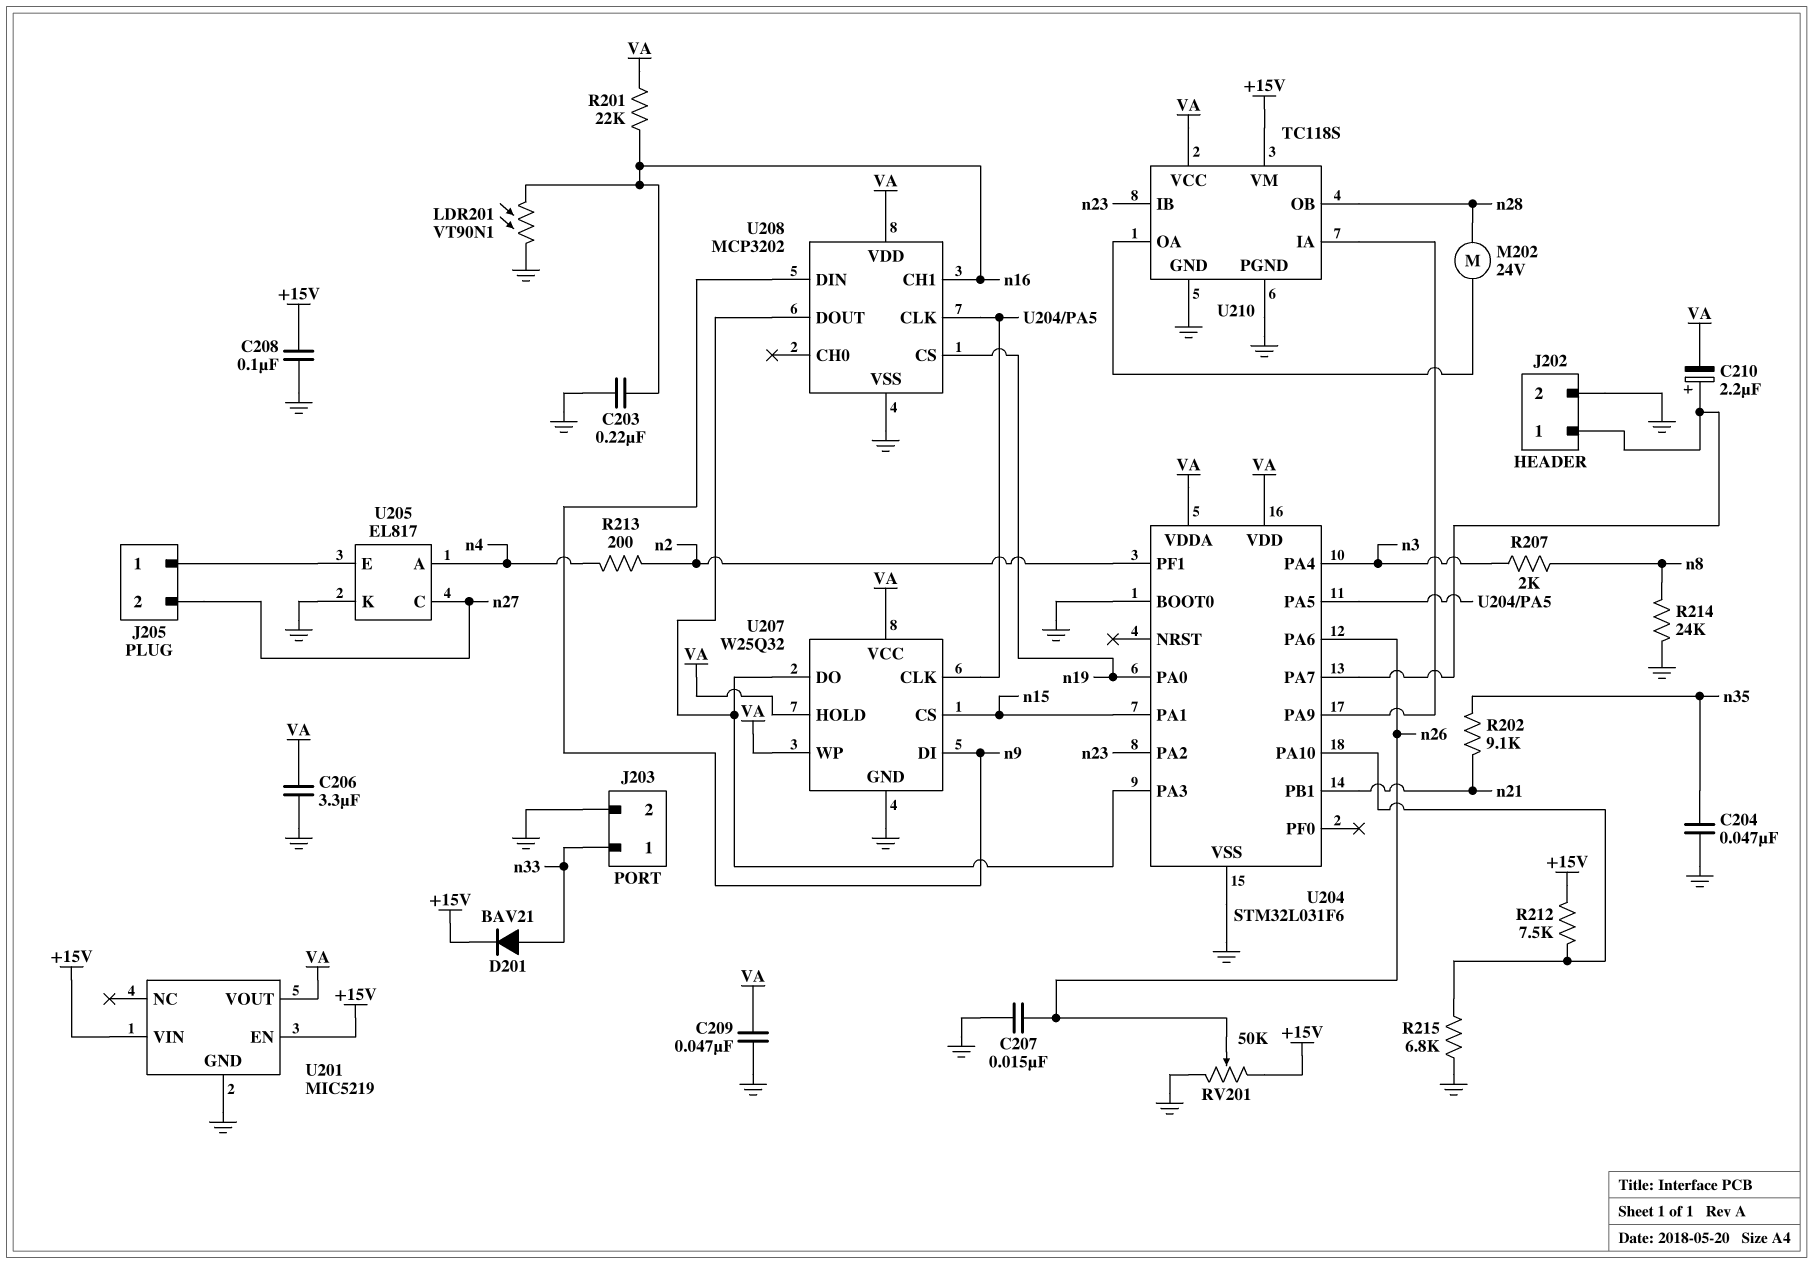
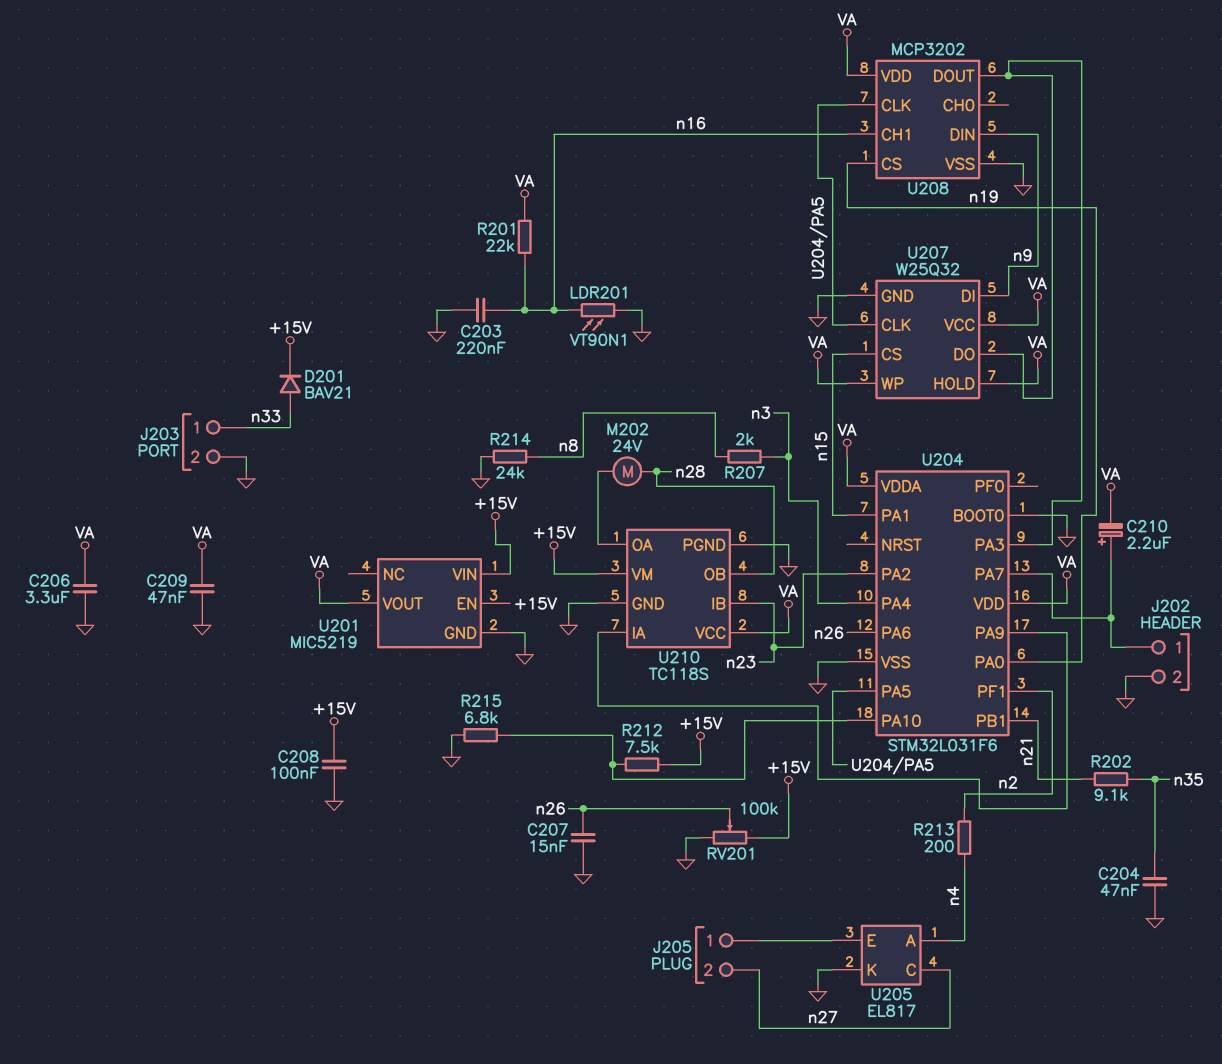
RV201: 50k (+15V, GND, wiper n26) -> 100k (+15V, GND, wiper n26)

